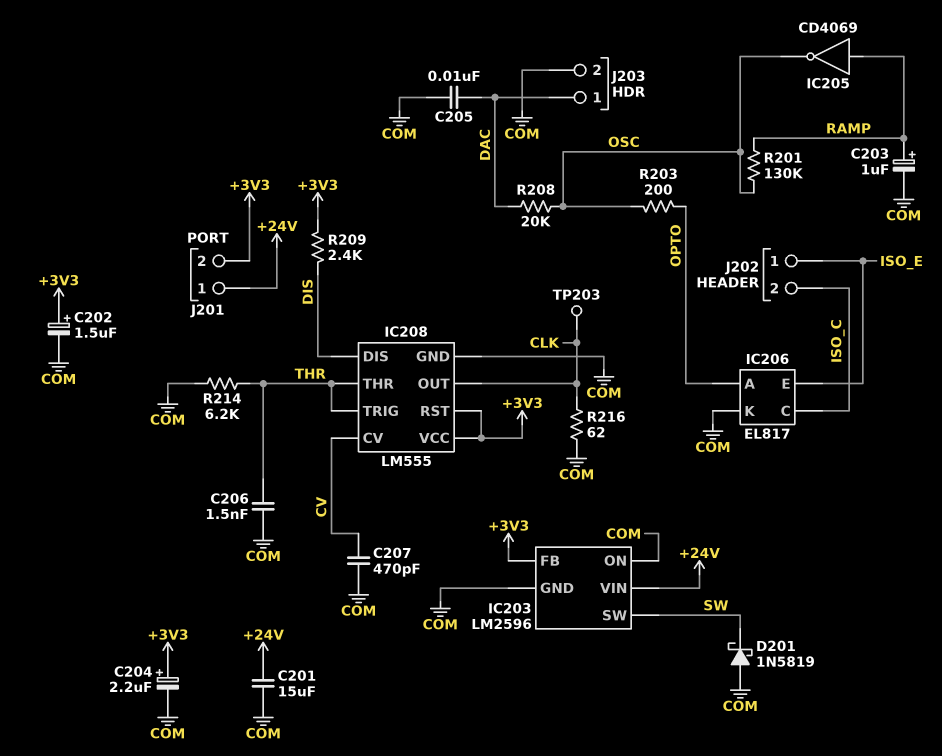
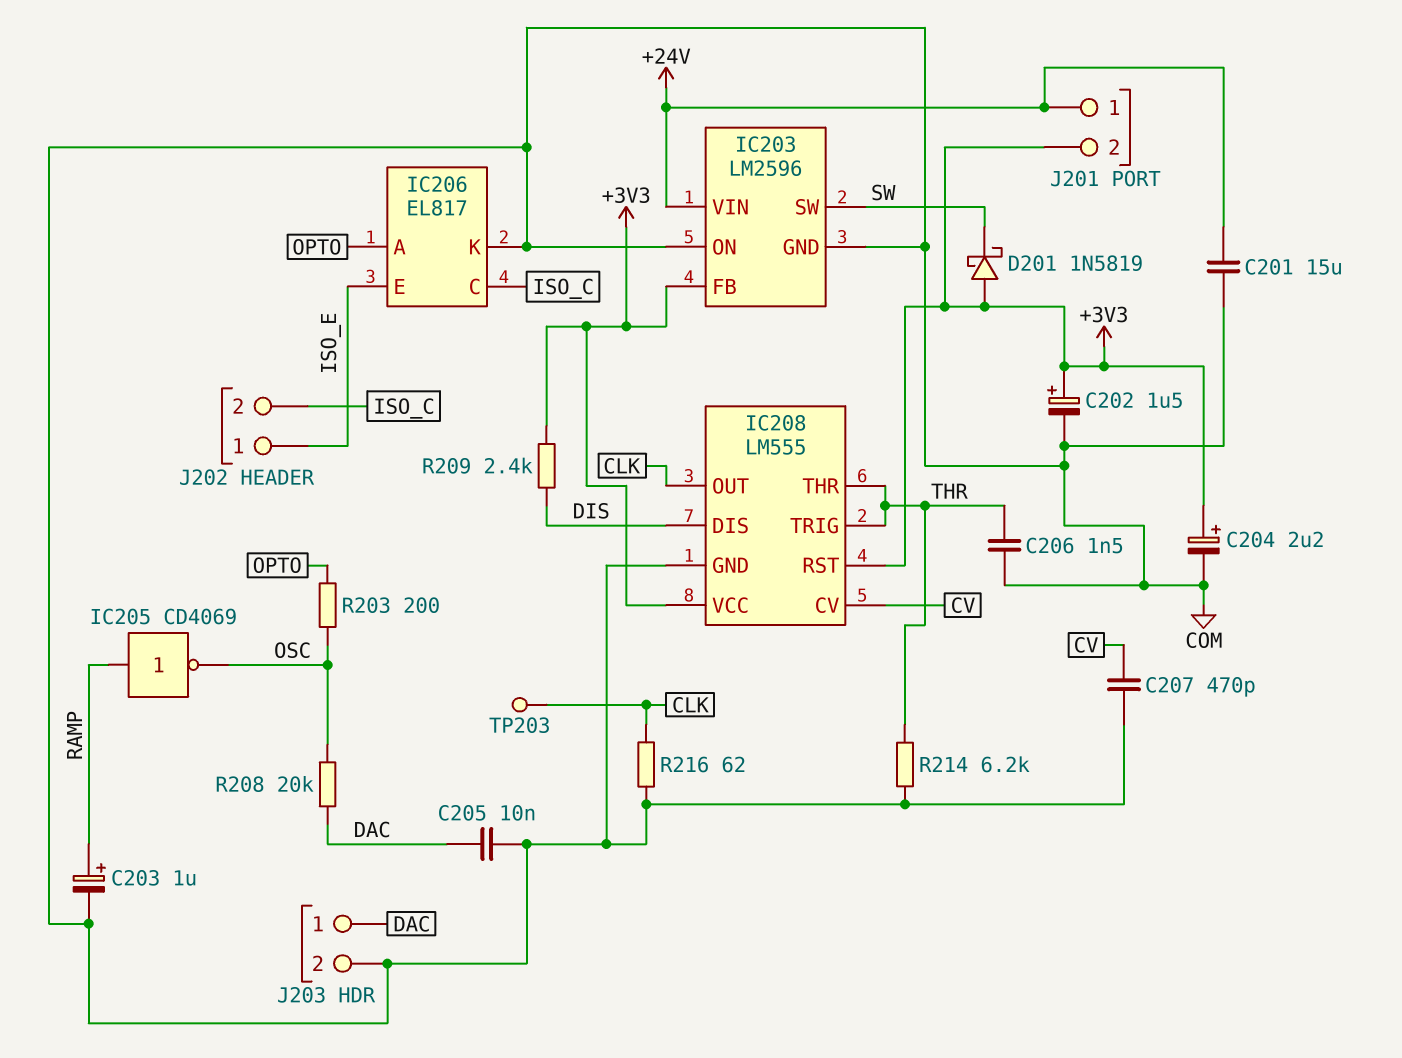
D201: schottky 1N5819 (A COM, K SW) -> schottky 1N5819 (A +3V3, K SW)
R201: 130k (OSC, RAMP) -> none

